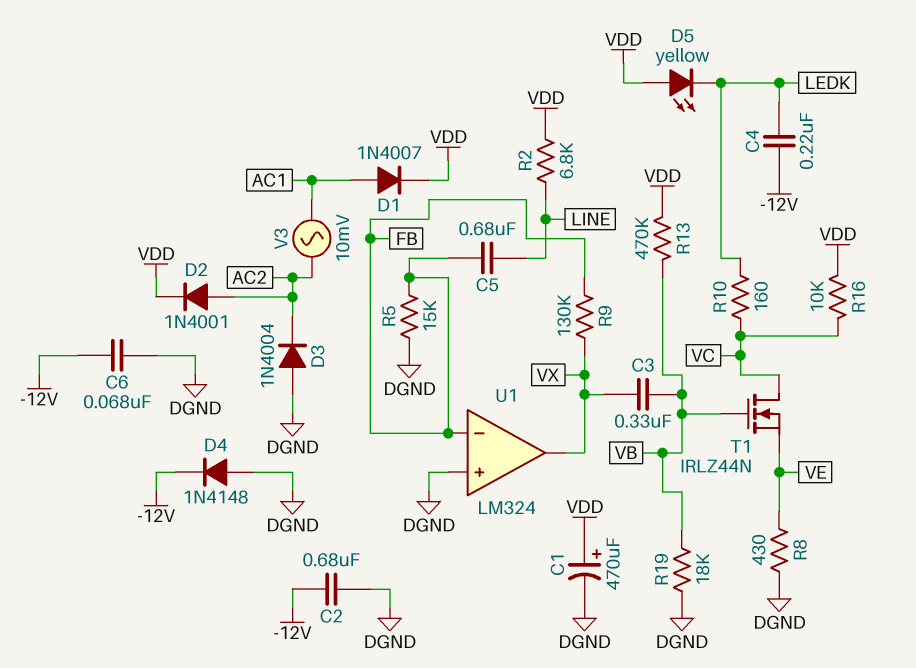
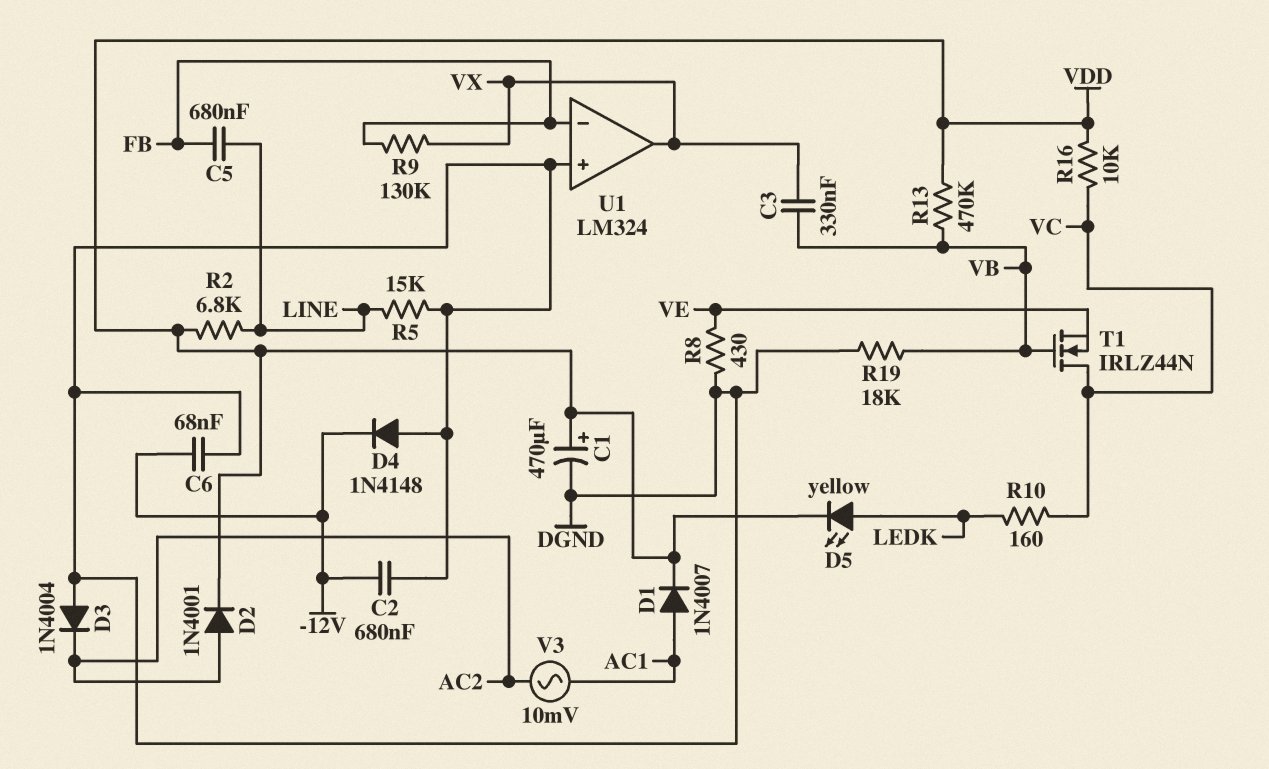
C4: 220nF (-12V, LEDK) -> none
D5: LED yellow (A VDD, K LEDK) -> LED yellow (A LEDK, K VDD)
R5: 15k (DGND, FB) -> 15k (DGND, LINE)

